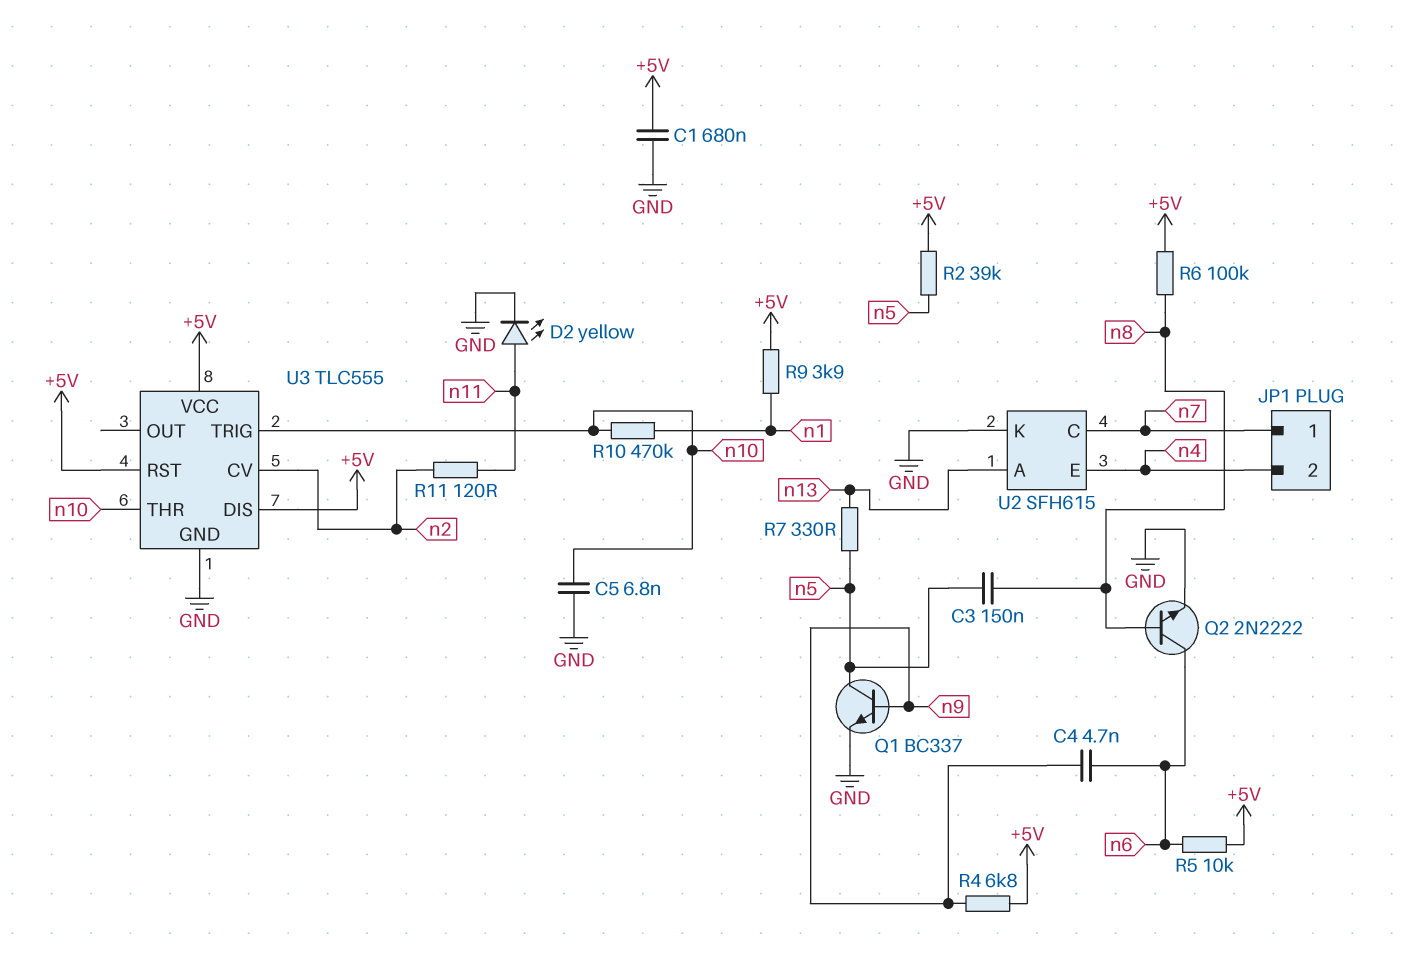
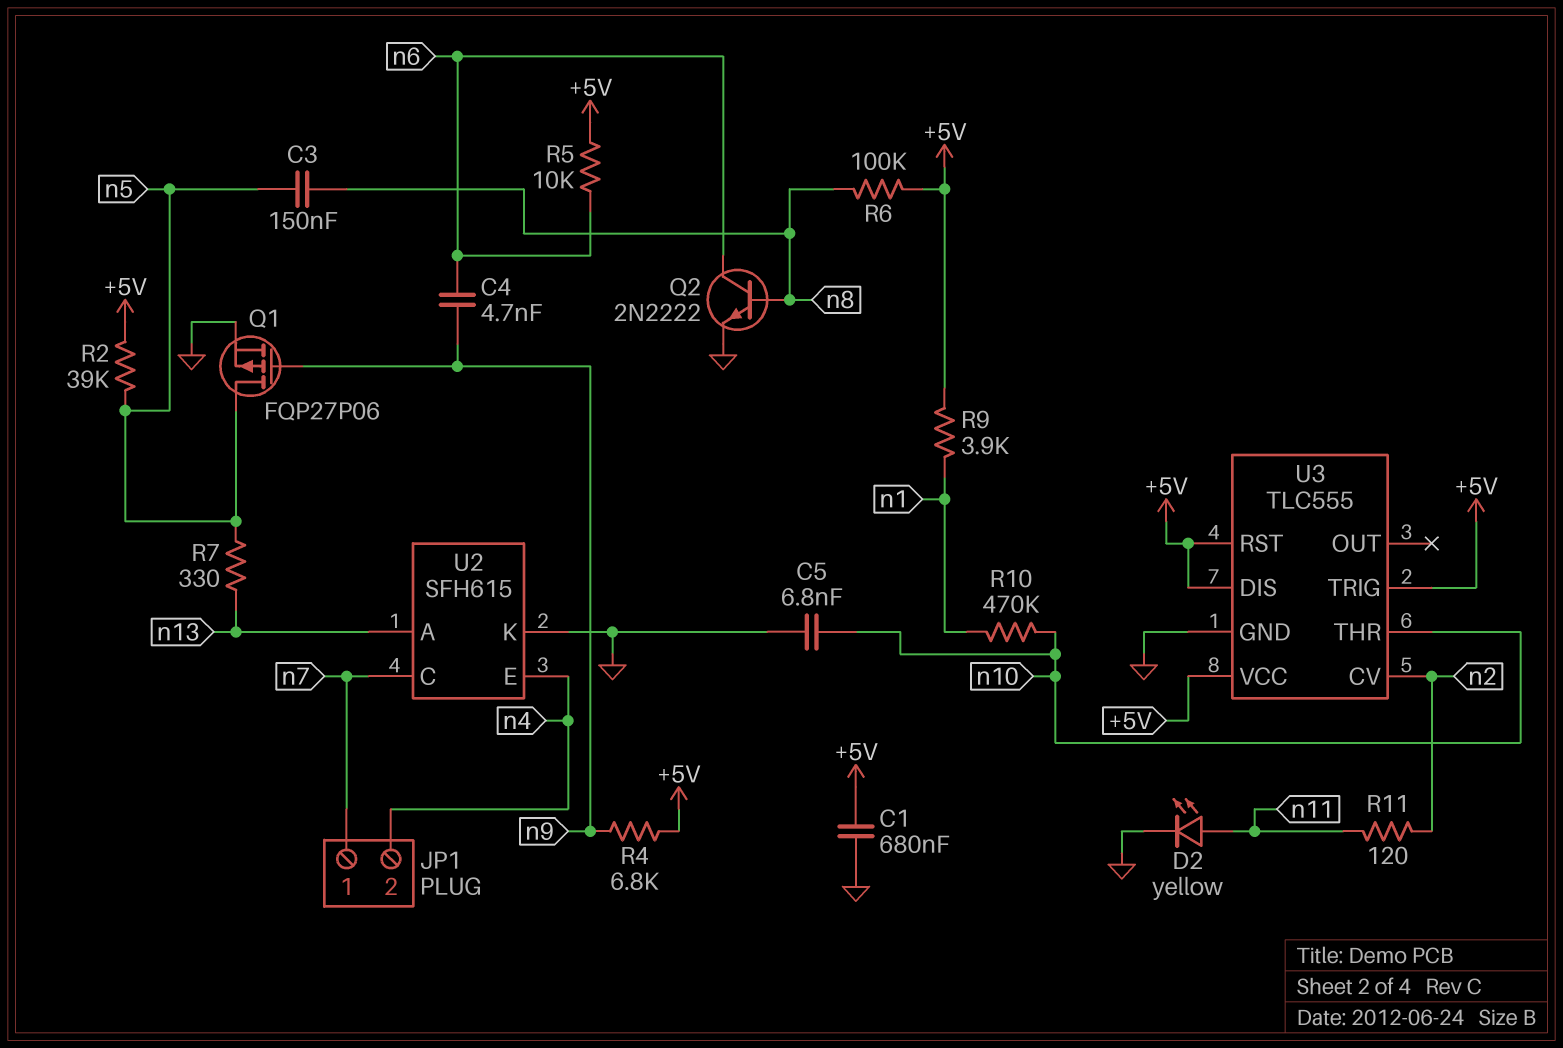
Q1: NPN BC337 (B n9, C n5, E GND) -> PMOS FQP27P06 (G n9, D n5, S GND)
U3 pin TRIG: n10 -> +5V

